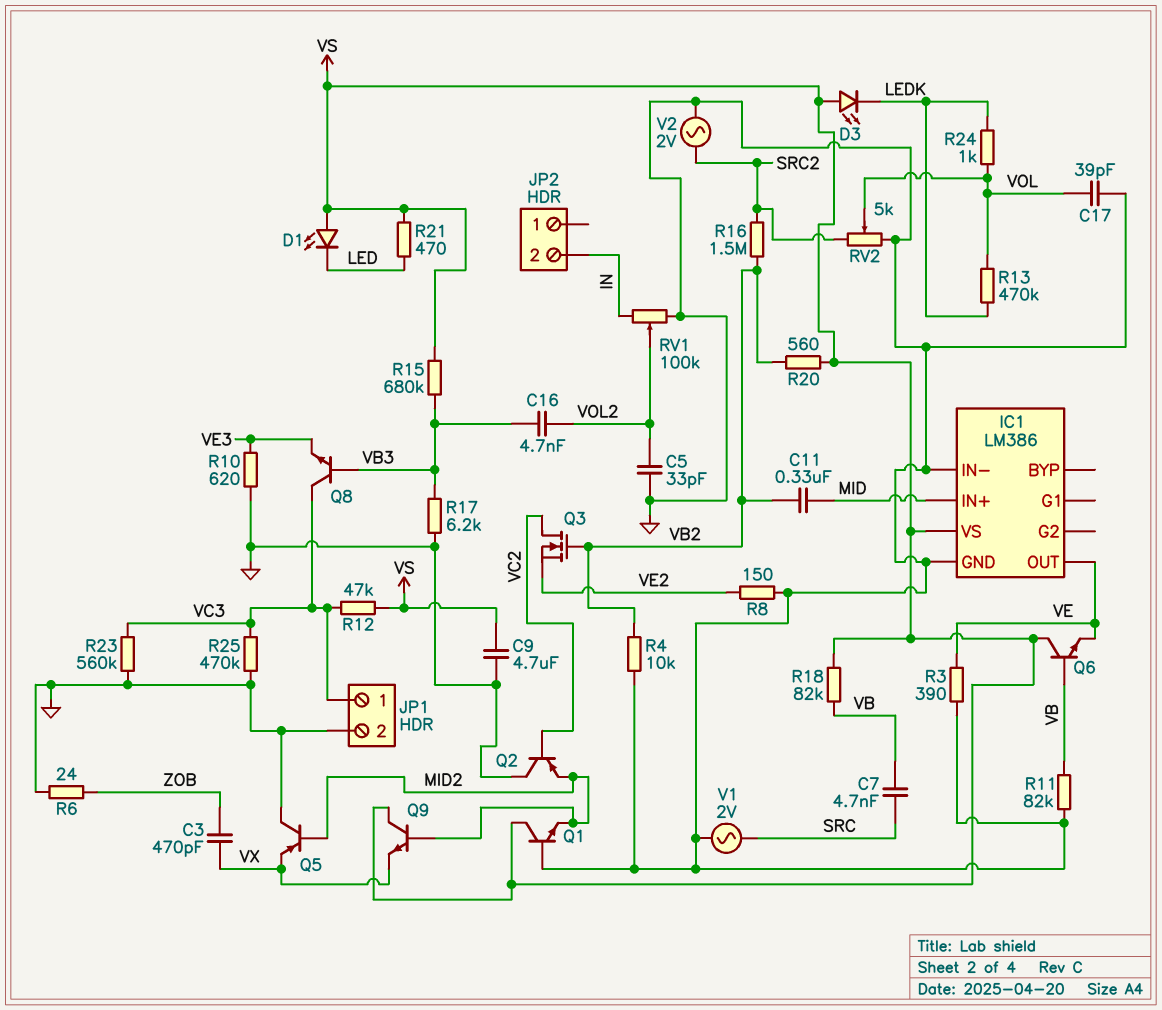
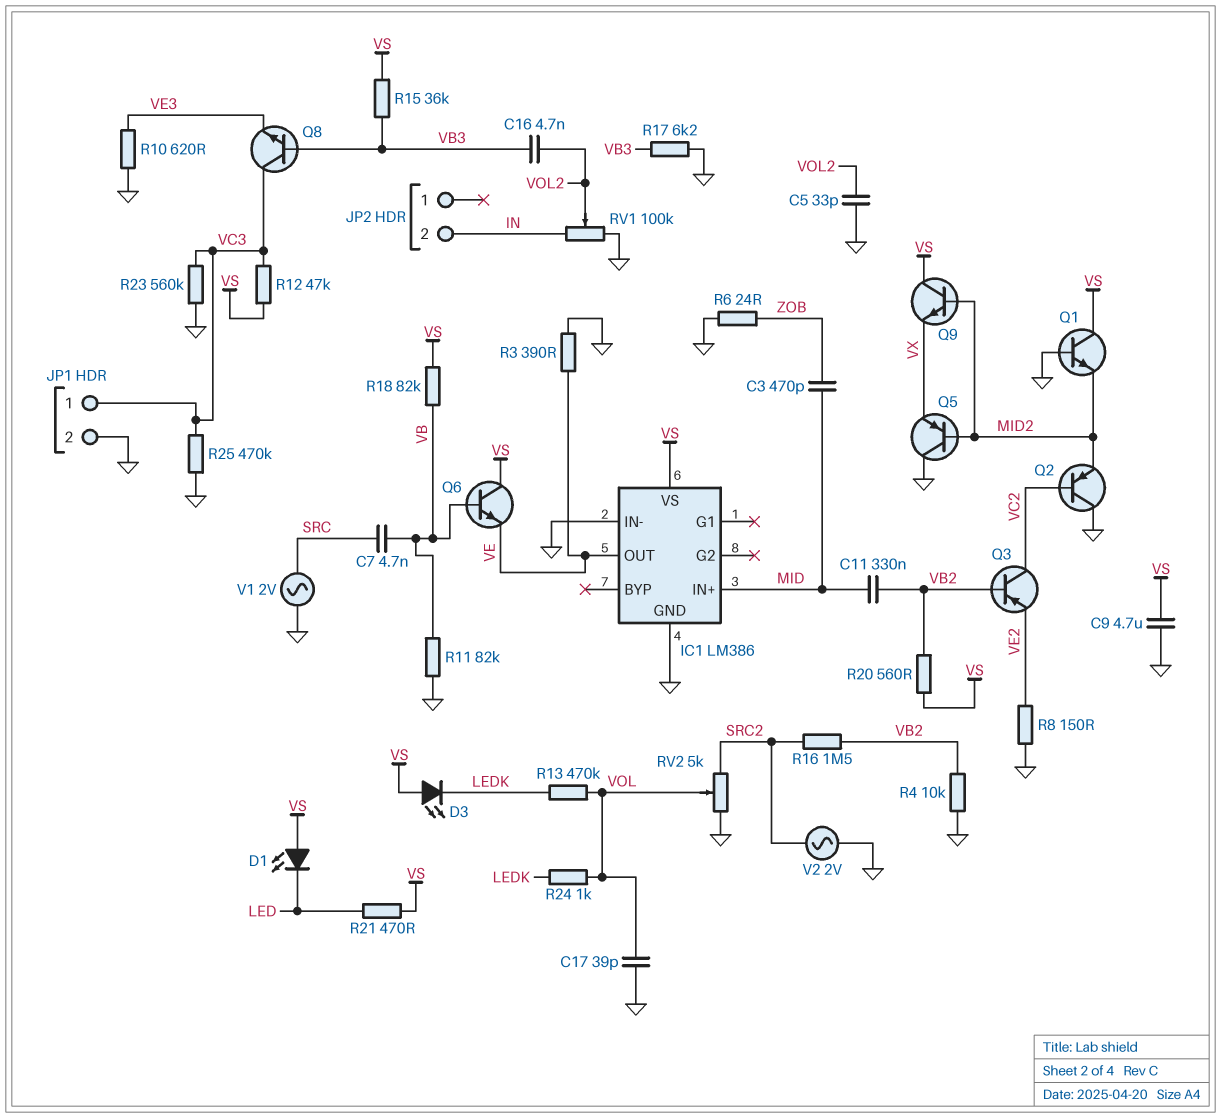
C3: 470pF (VX, ZOB) -> 470pF (MID, ZOB)
Q3: NMOS (G VB2, D VC2, S VE2) -> PNP (B VB2, C VC2, E VE2)
R15: 680k (VB3, VS) -> 36k (VB3, VS)

